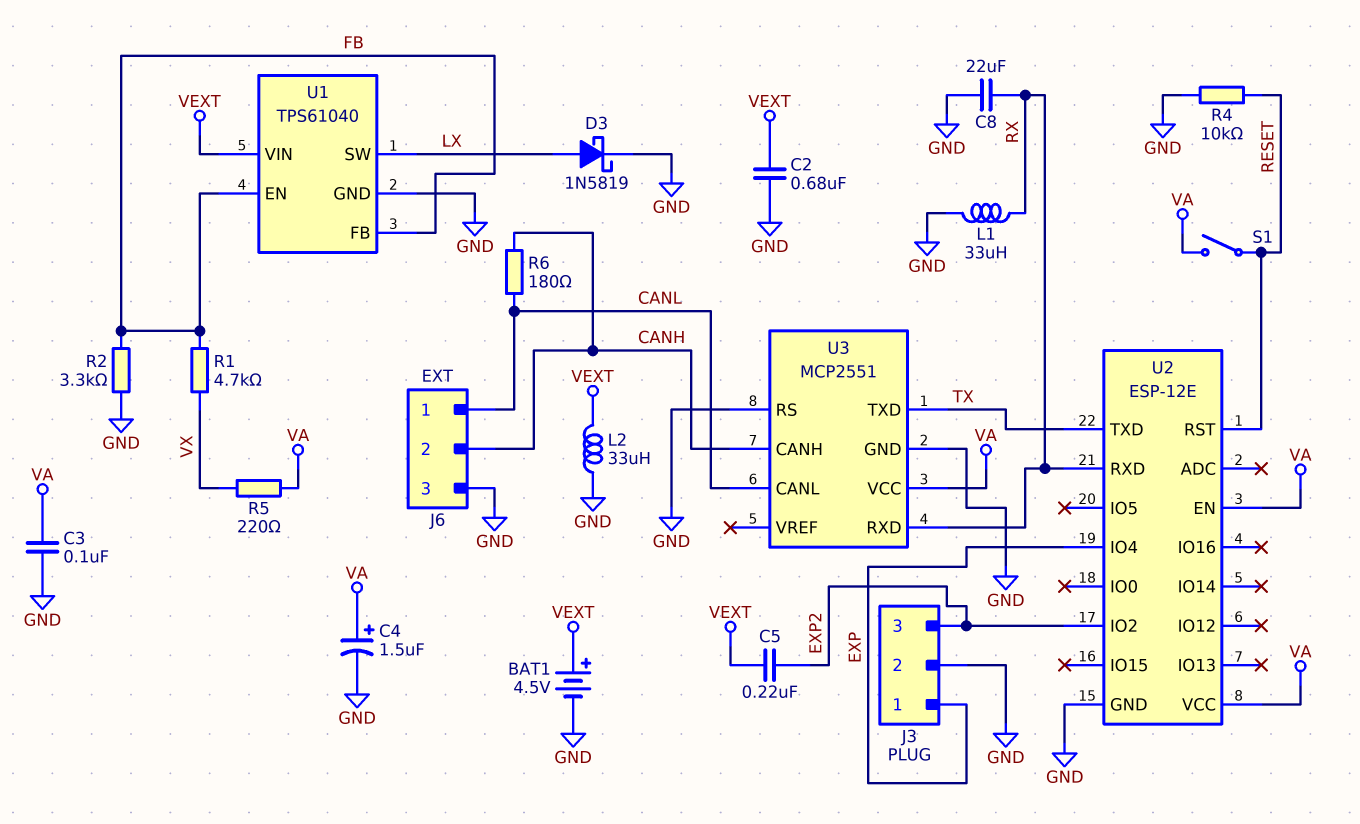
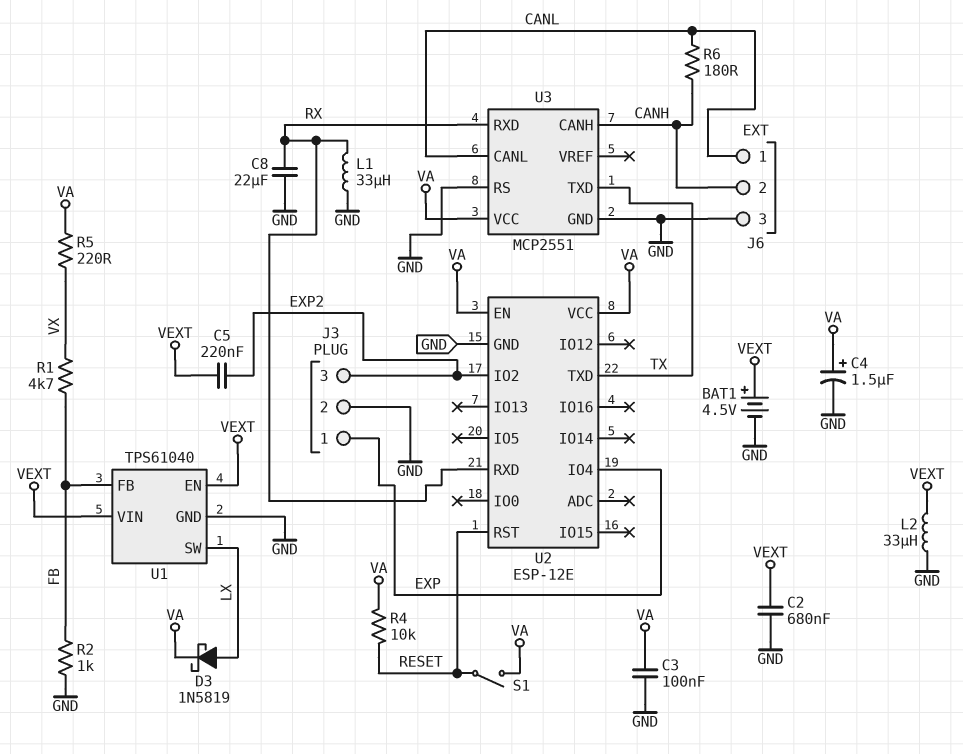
D3: schottky 1N5819 (A LX, K GND) -> schottky 1N5819 (A LX, K VA)
R2: 3.3k (FB, GND) -> 1k (FB, GND)
R4: 10k (GND, RESET) -> 10k (RESET, VA)
U1 pin EN: FB -> VEXT

